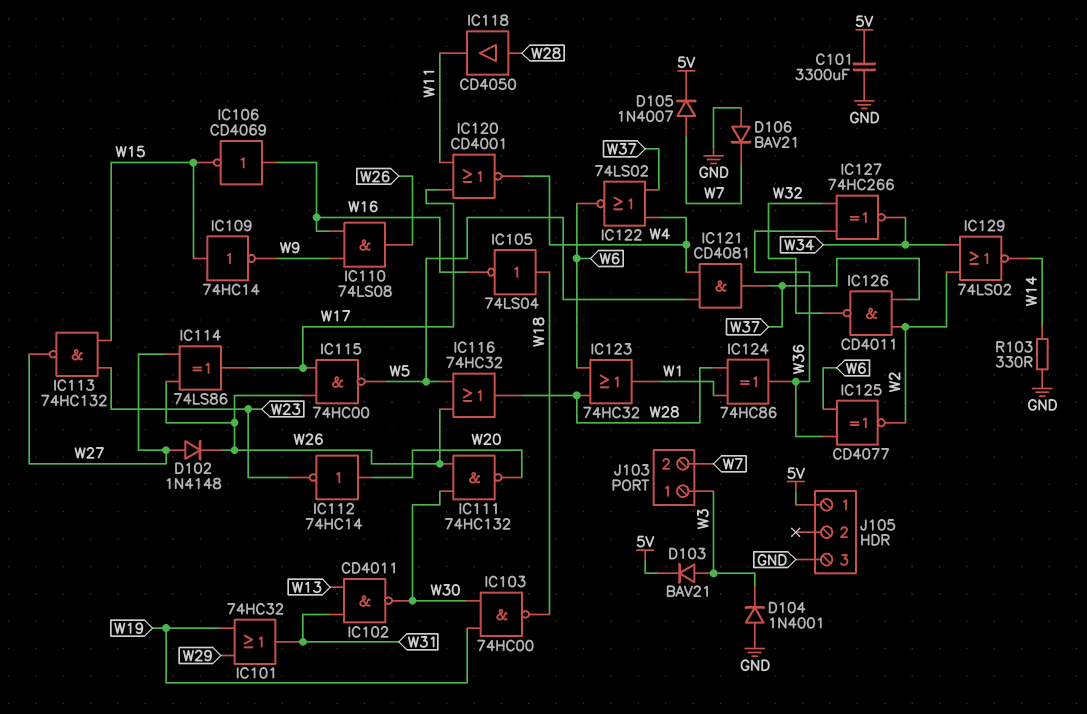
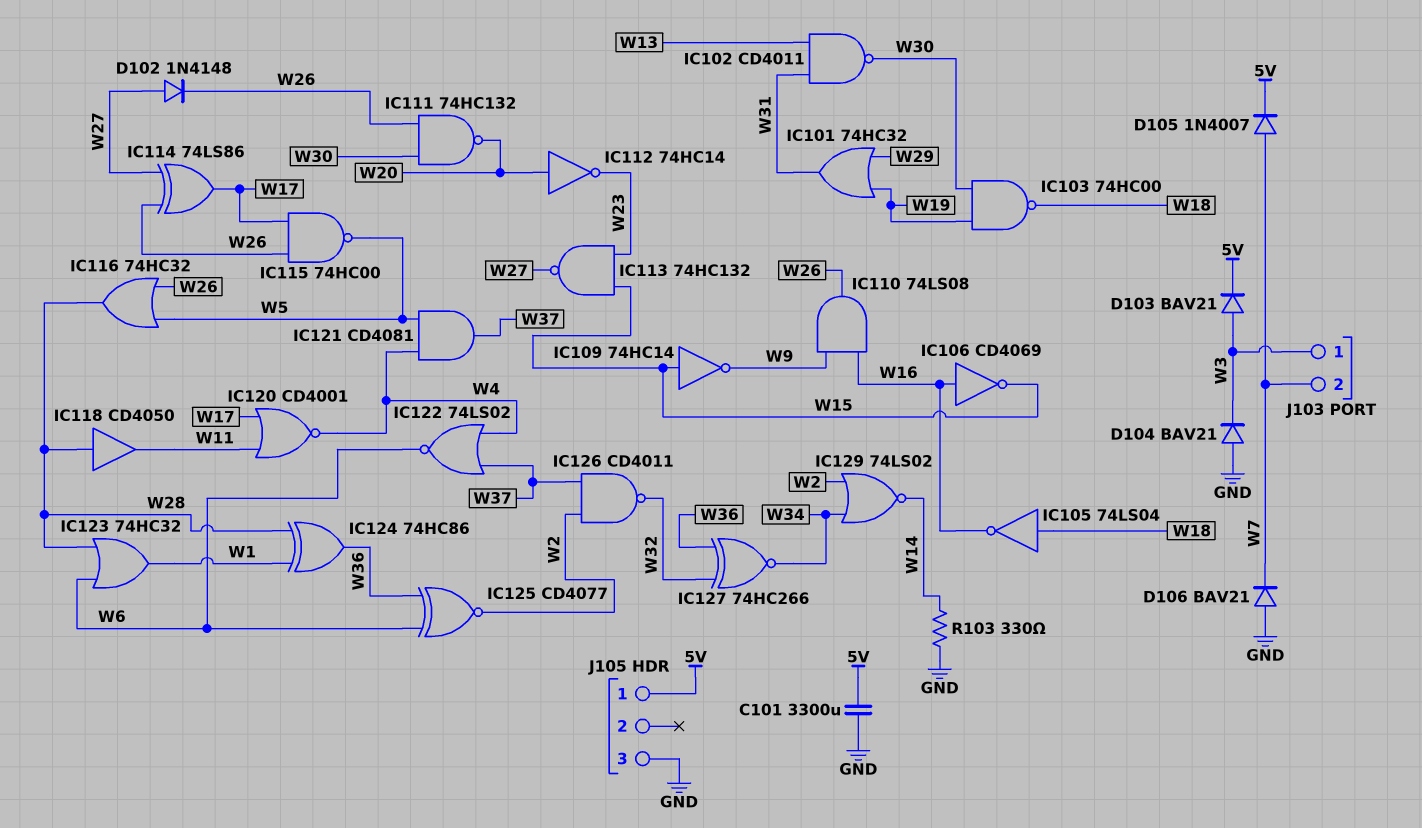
D104: diode 1N4001 (A GND, K W3) -> diode BAV21 (A GND, K W3)

